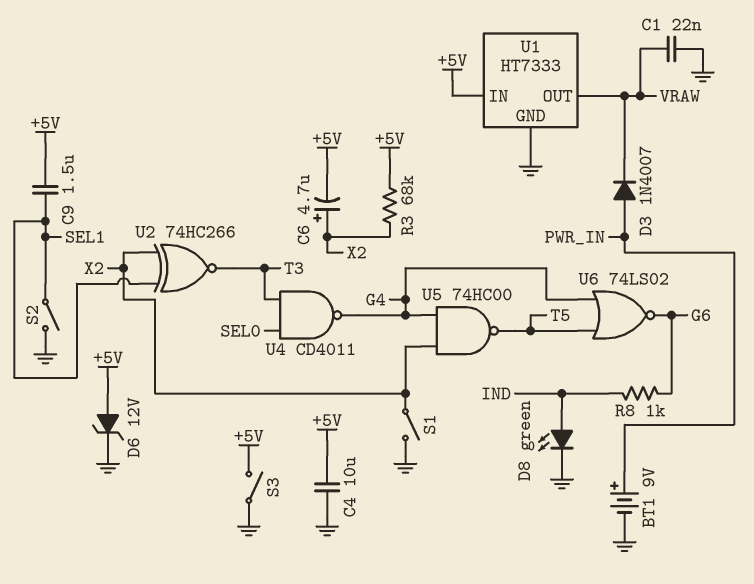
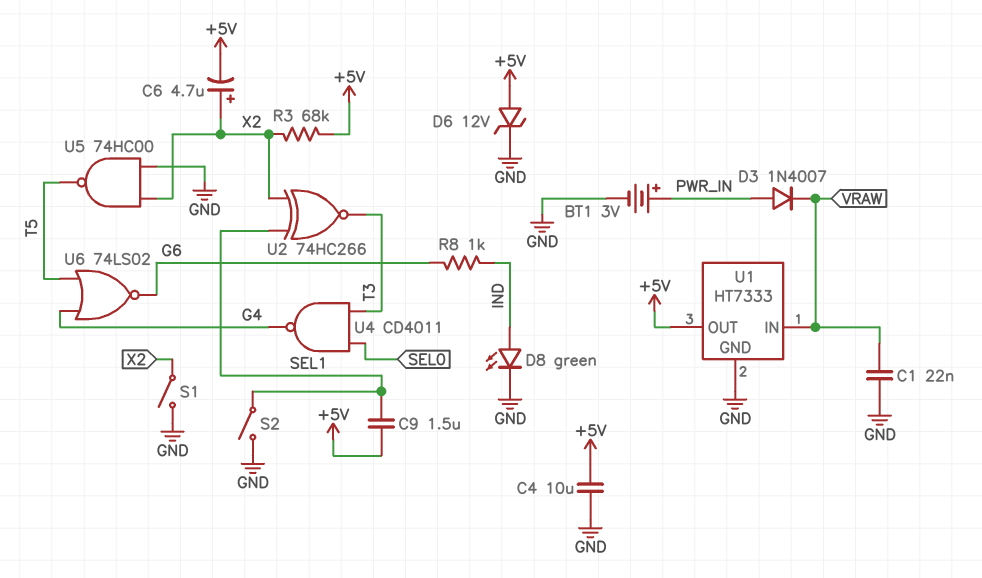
BT1: 9V (plus PWR_IN, minus GND) -> 3V (plus PWR_IN, minus GND)
S3: switch (+5V, GND) -> none
U1 pin IN: +5V -> VRAW
U1 pin OUT: VRAW -> +5V
U5: NAND 74HC00 (in G4, in X2, out T5) -> NAND 74HC00 (in GND, in X2, out T5)

